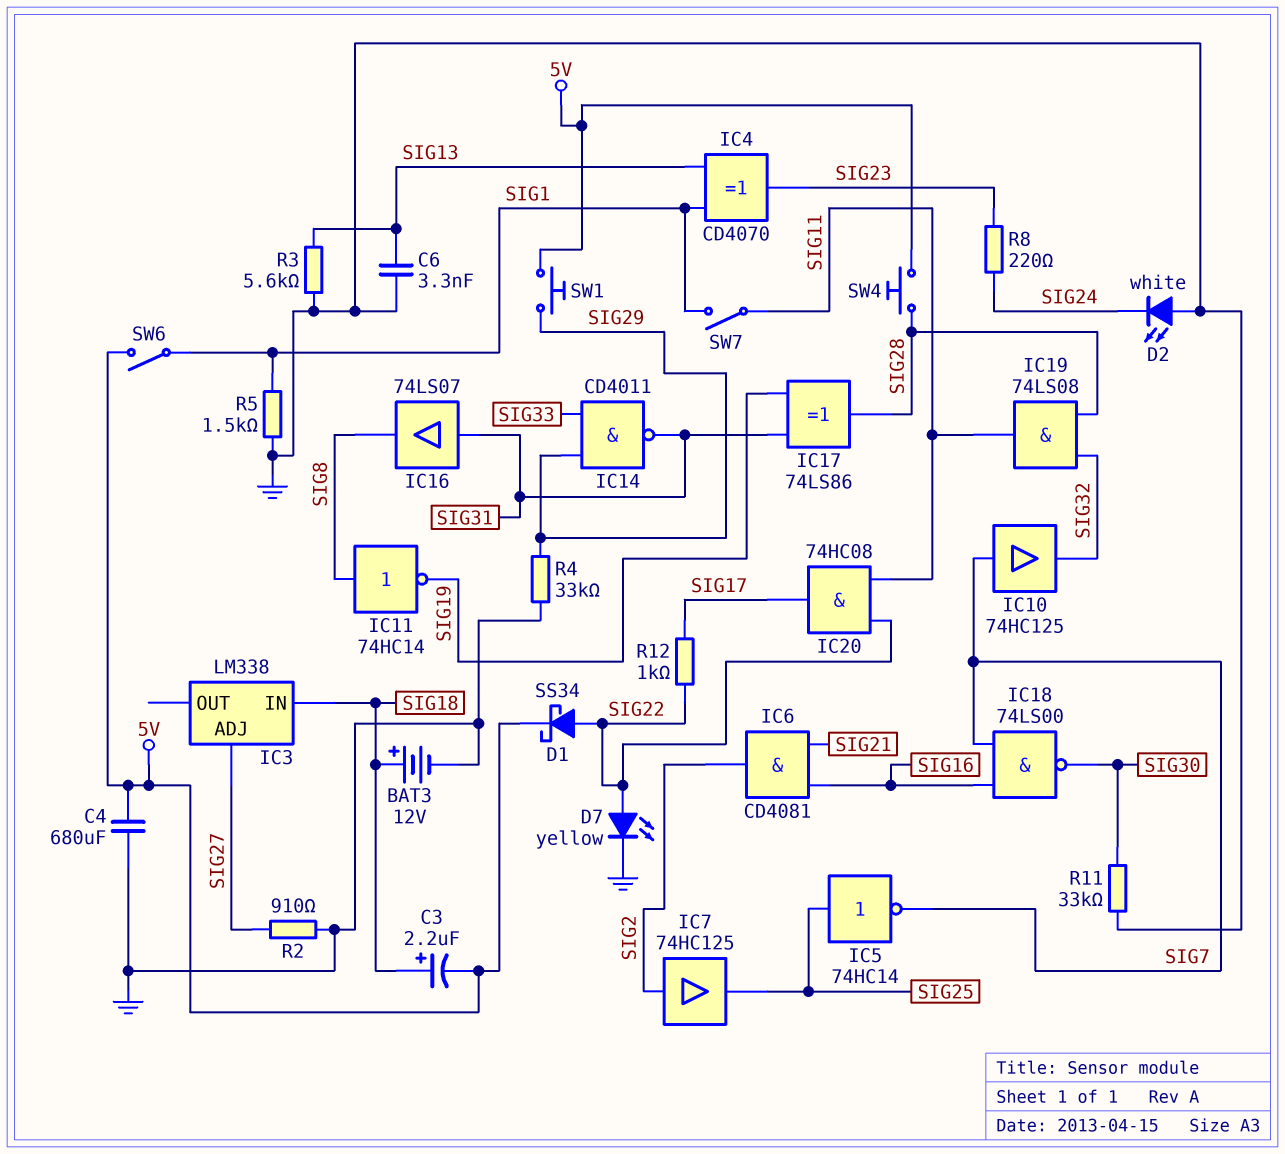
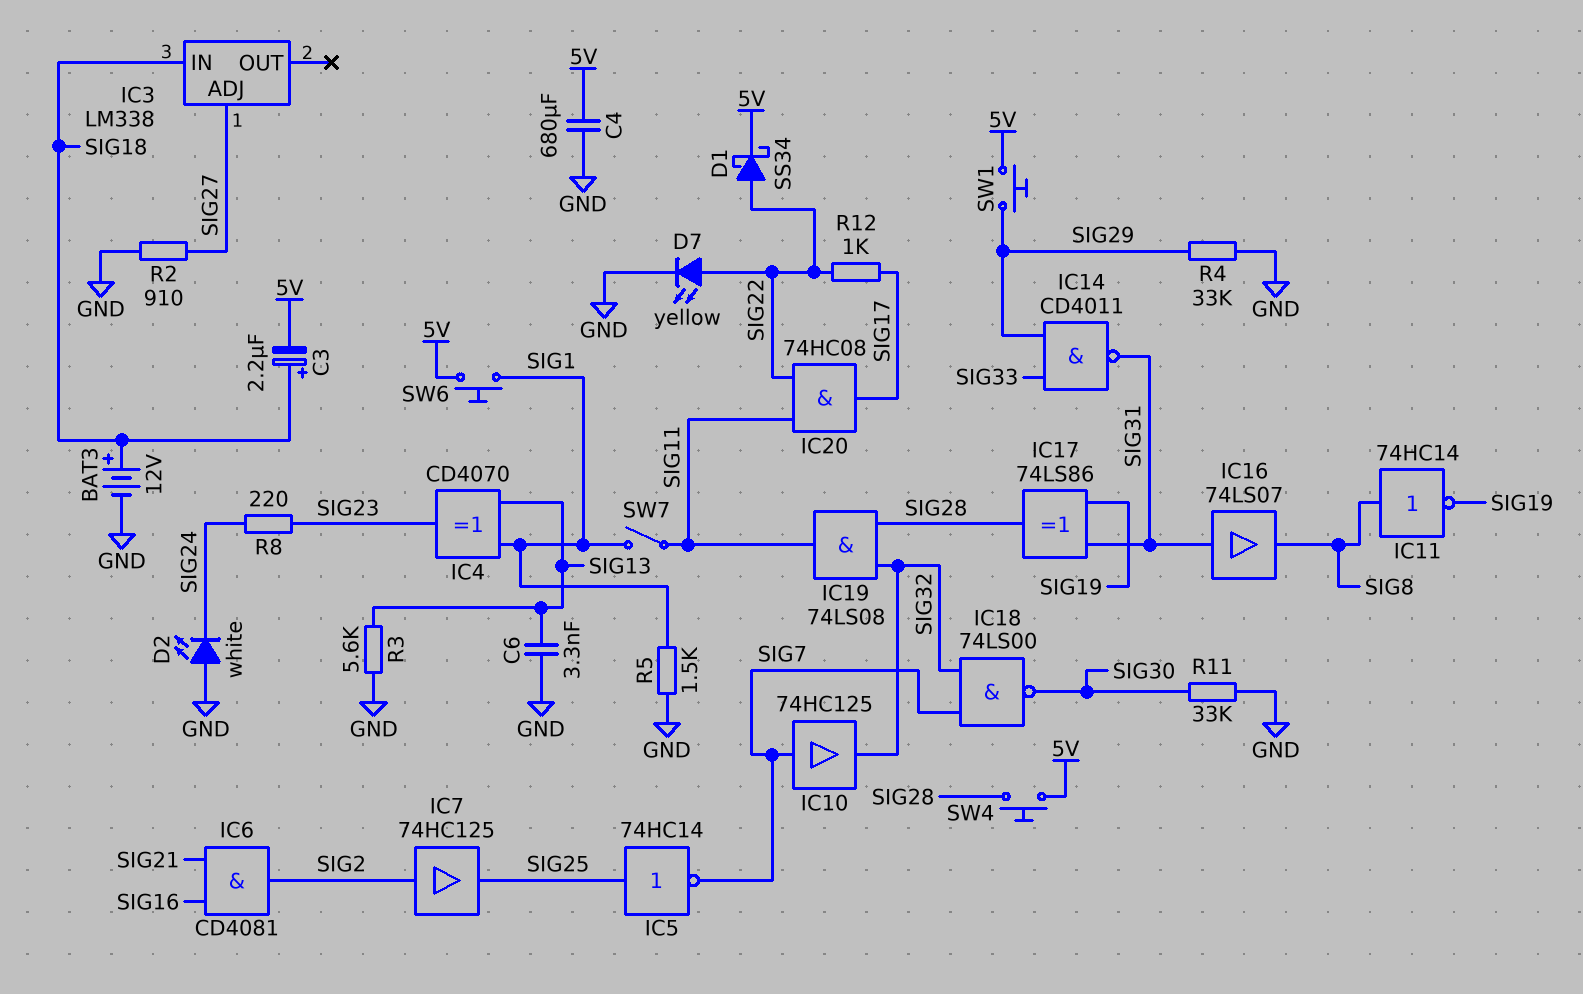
IC18: NAND 74LS00 (in SIG7, in SIG16, out SIG30) -> NAND 74LS00 (in SIG7, in SIG32, out SIG30)
SW6: switch (5V, SIG1) -> button (5V, SIG1)

